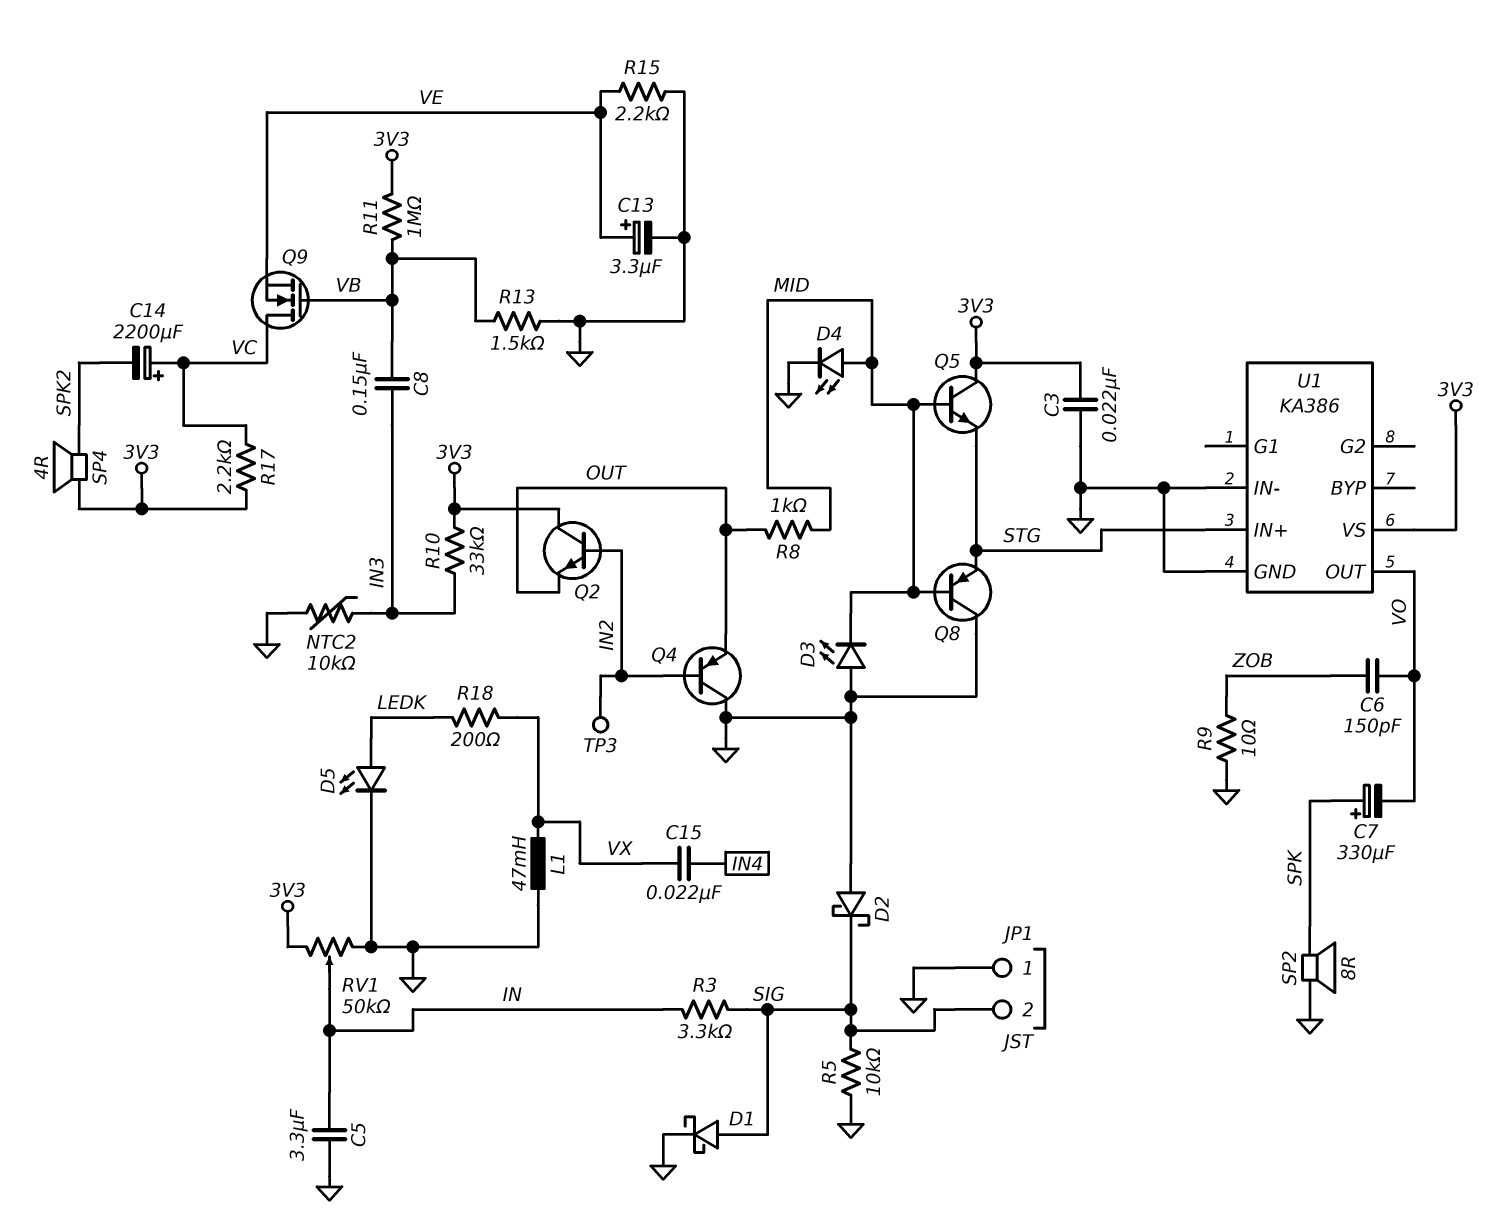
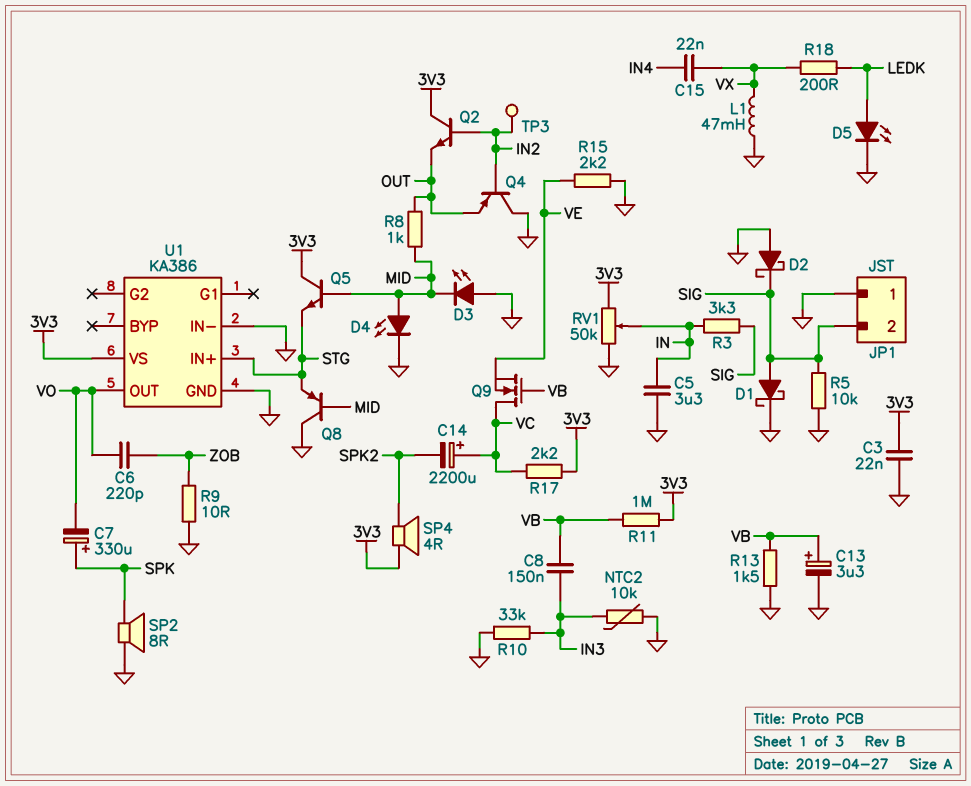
C6: 150pF (VO, ZOB) -> 220pF (VO, ZOB)
C13: 3.3uF (plus VE, minus GND) -> 3.3uF (plus VB, minus GND)
R10: 33k (3V3, IN3) -> 33k (GND, IN3)

